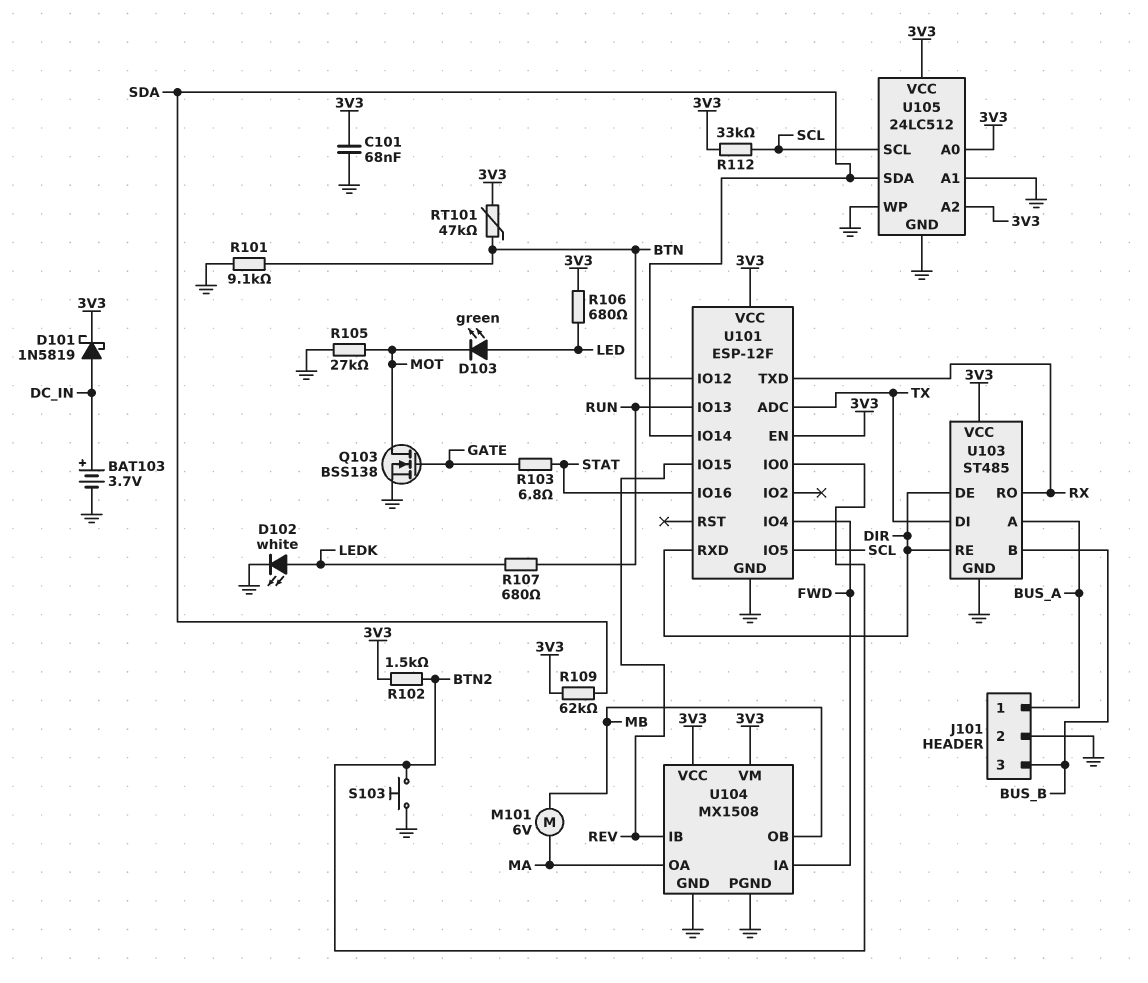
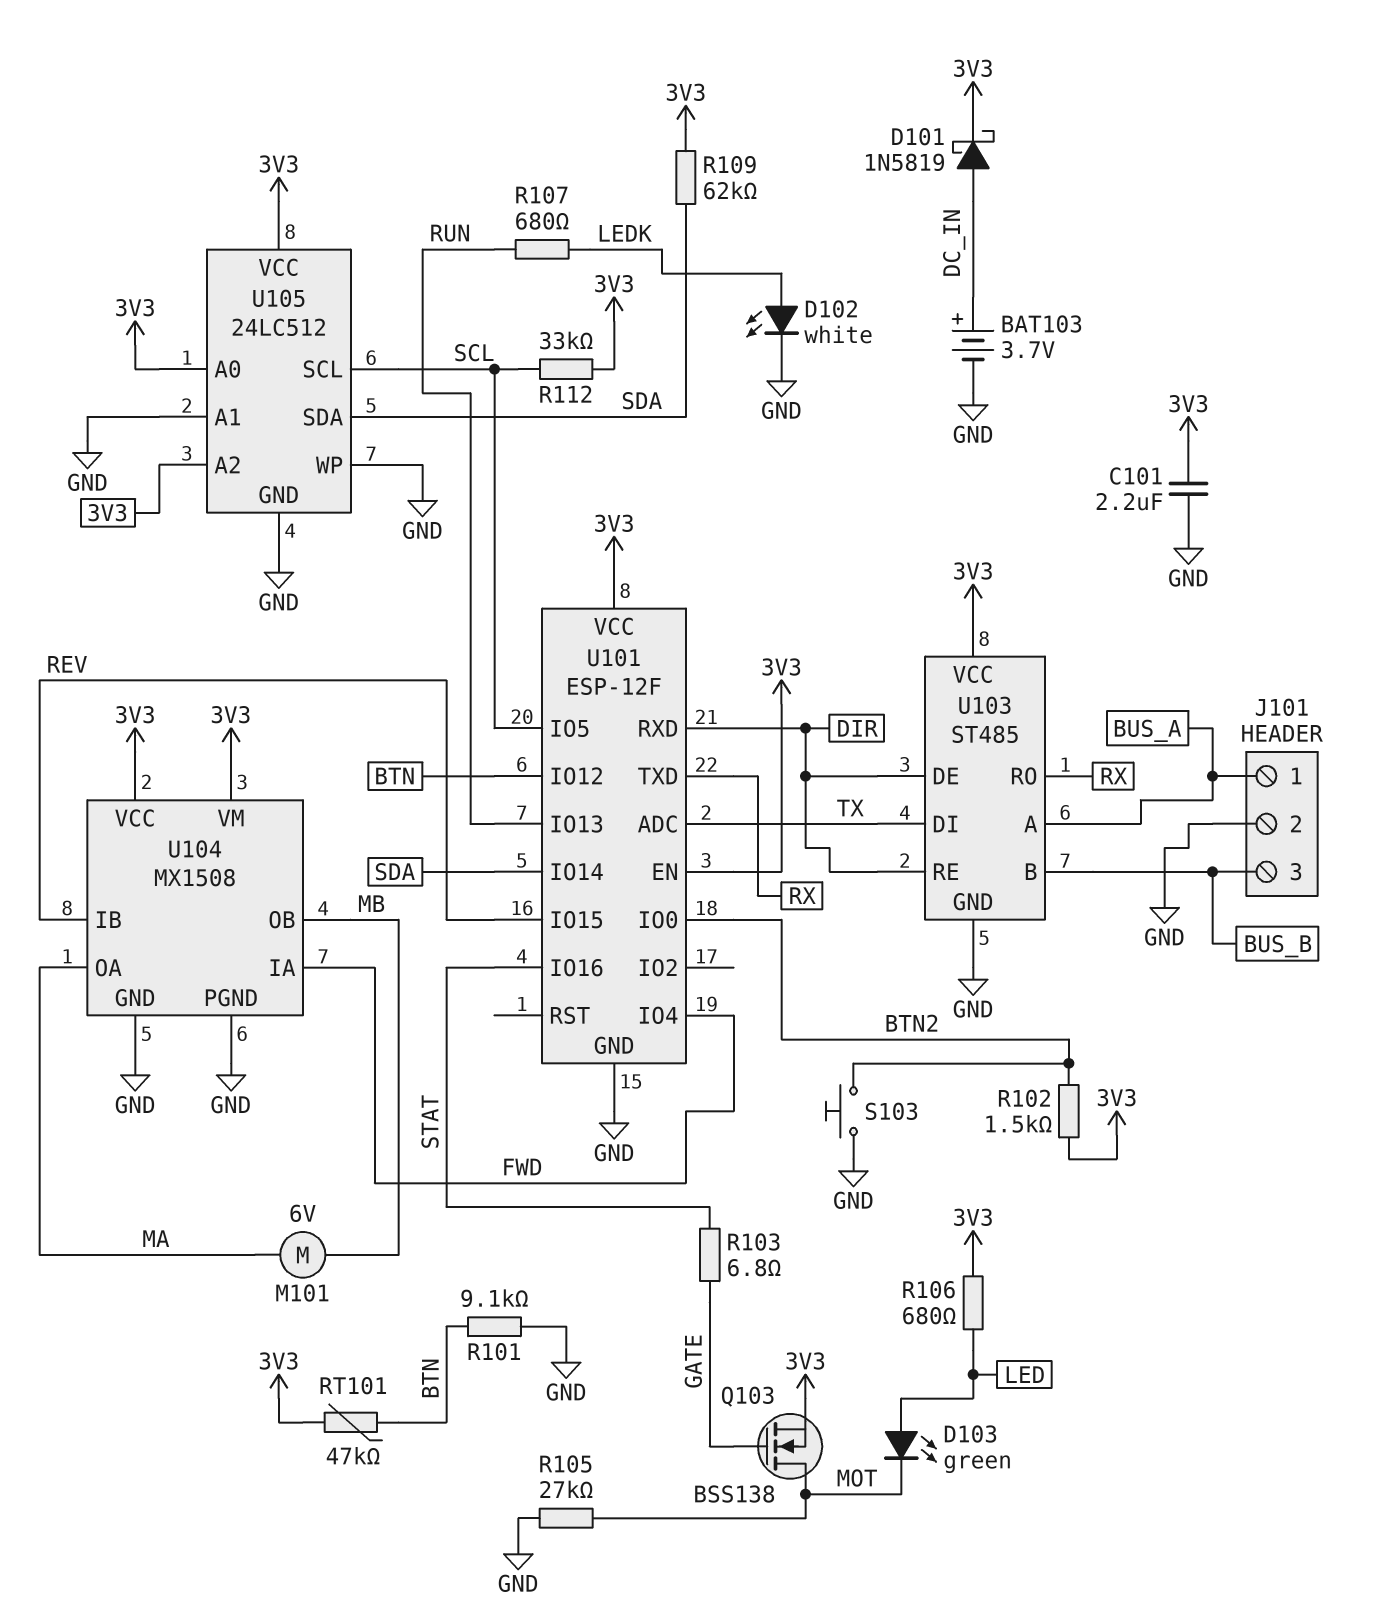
C101: 68nF (3V3, GND) -> 2.2uF (3V3, GND)
Q103: NMOS BSS138 (G GATE, D MOT, S GND) -> NMOS BSS138 (G GATE, D MOT, S 3V3)

